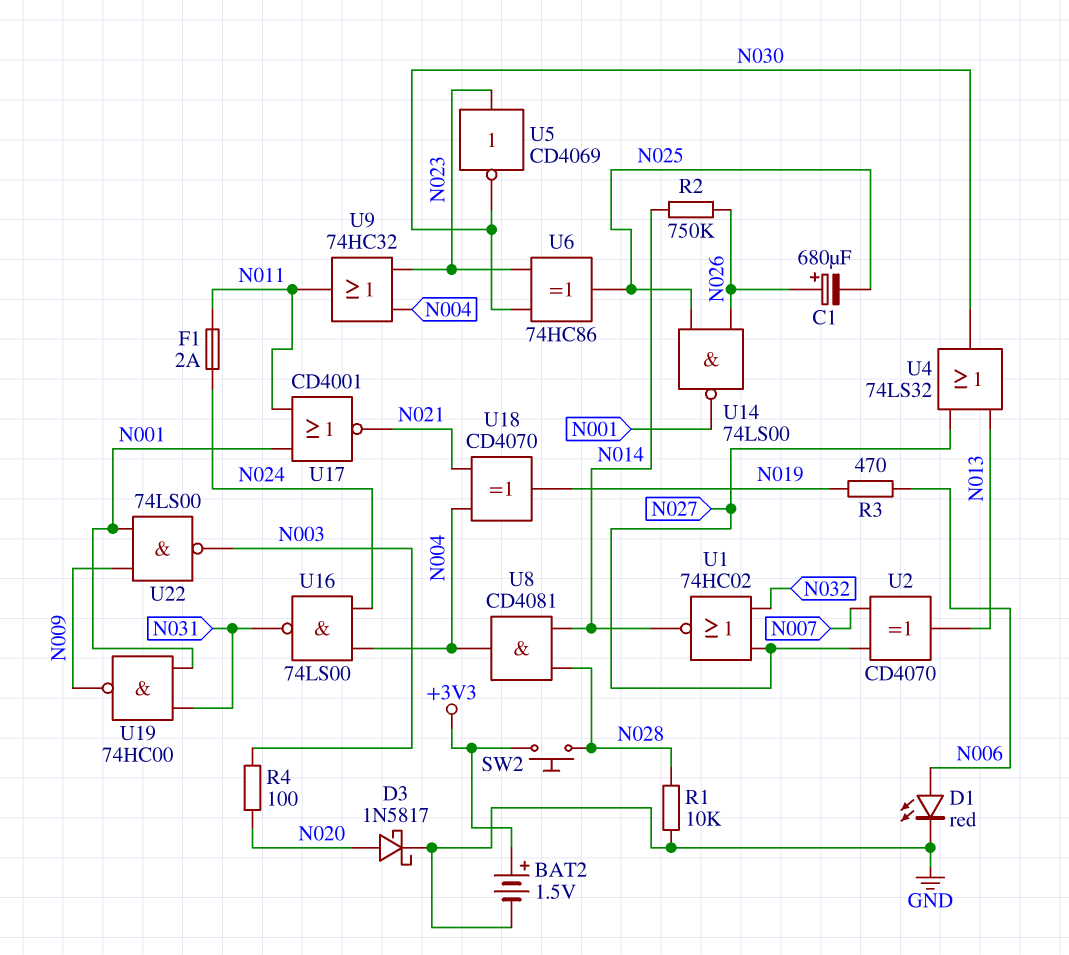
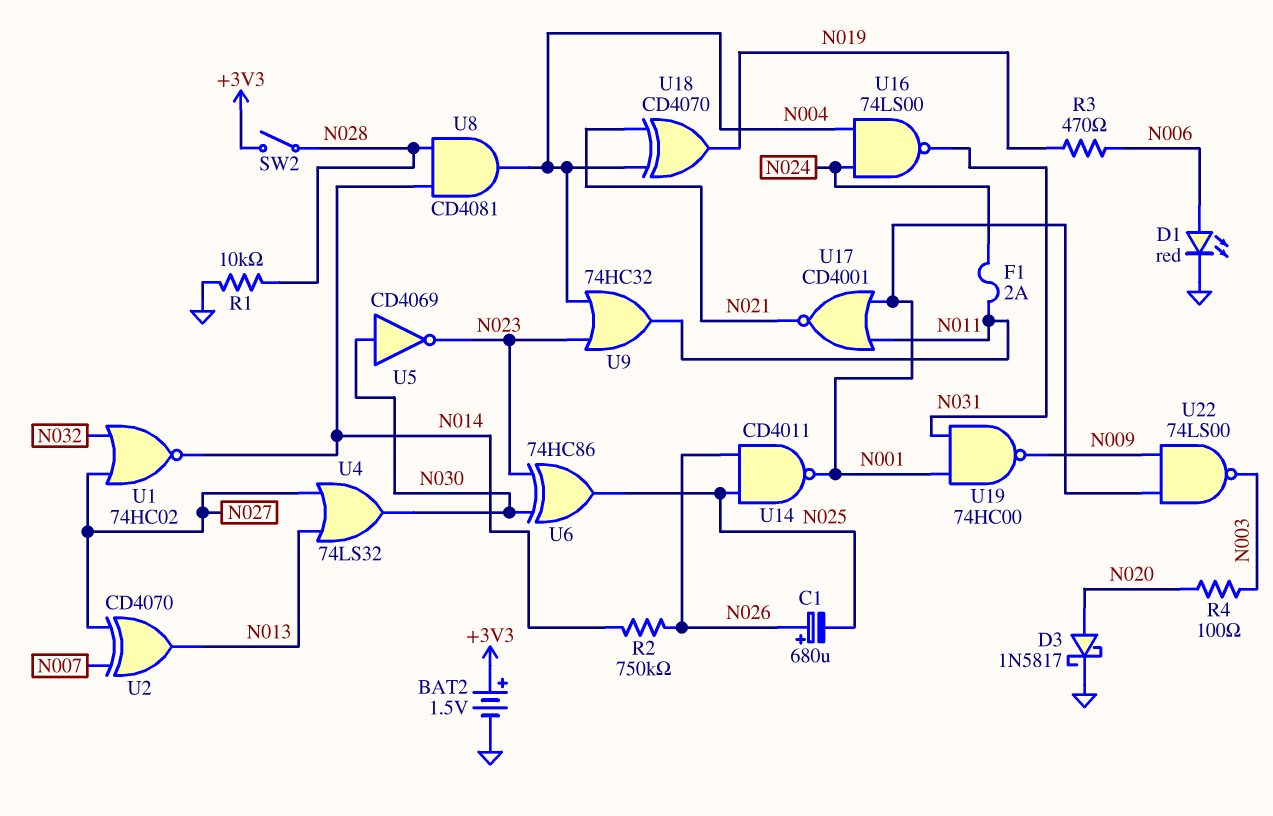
SW2: button (+3V3, N028) -> switch (+3V3, N028)
U5: NOT CD4069 (in N023, out N030) -> NOT CD4069 (in N030, out N023)
U14: NAND 74LS00 (in N025, in N026, out N001) -> NAND CD4011 (in N025, in N026, out N001)

